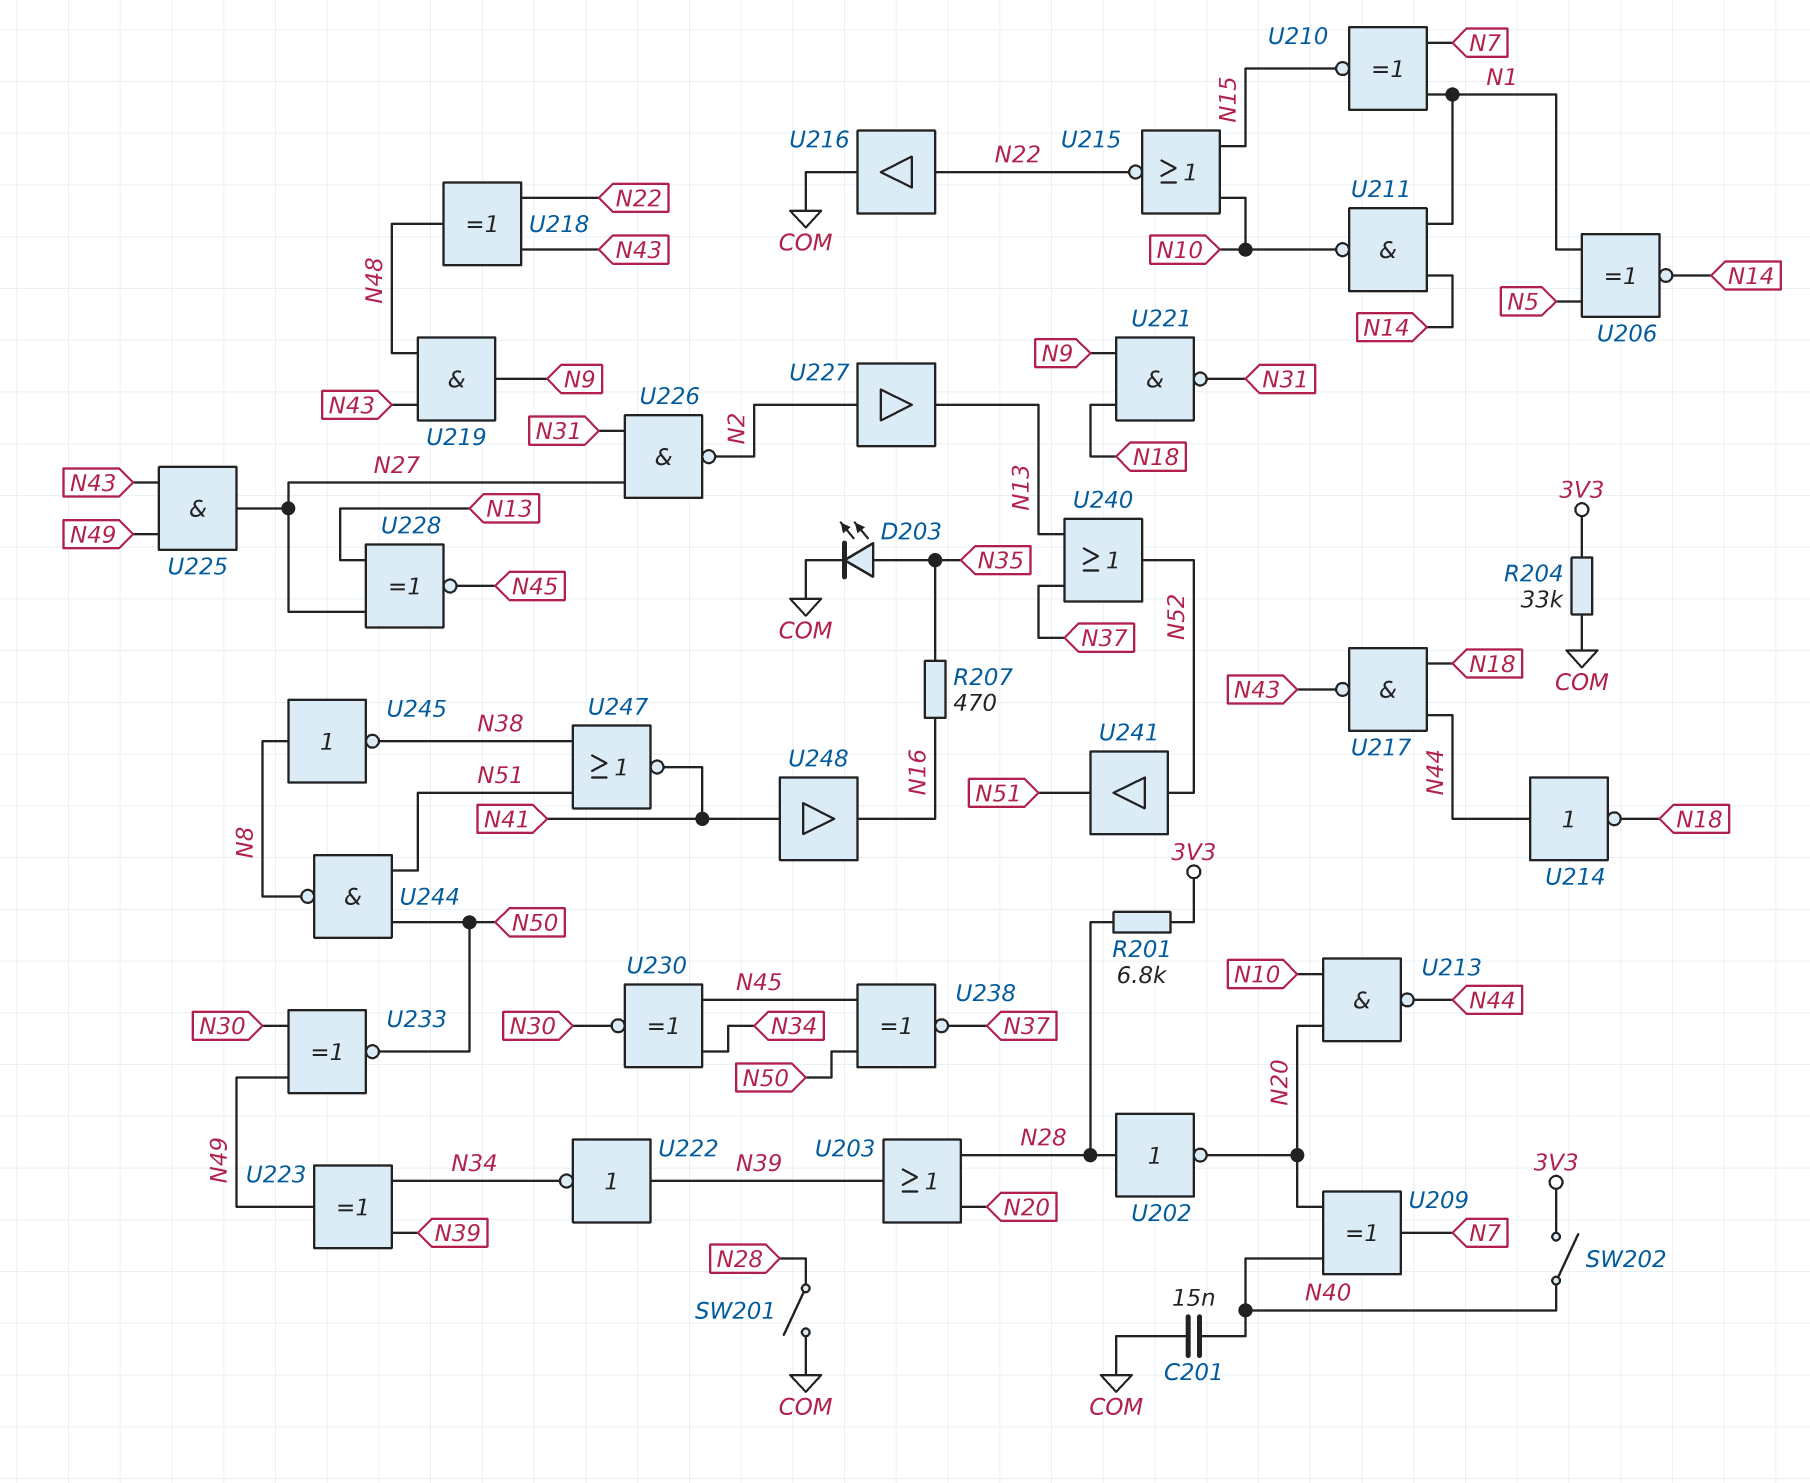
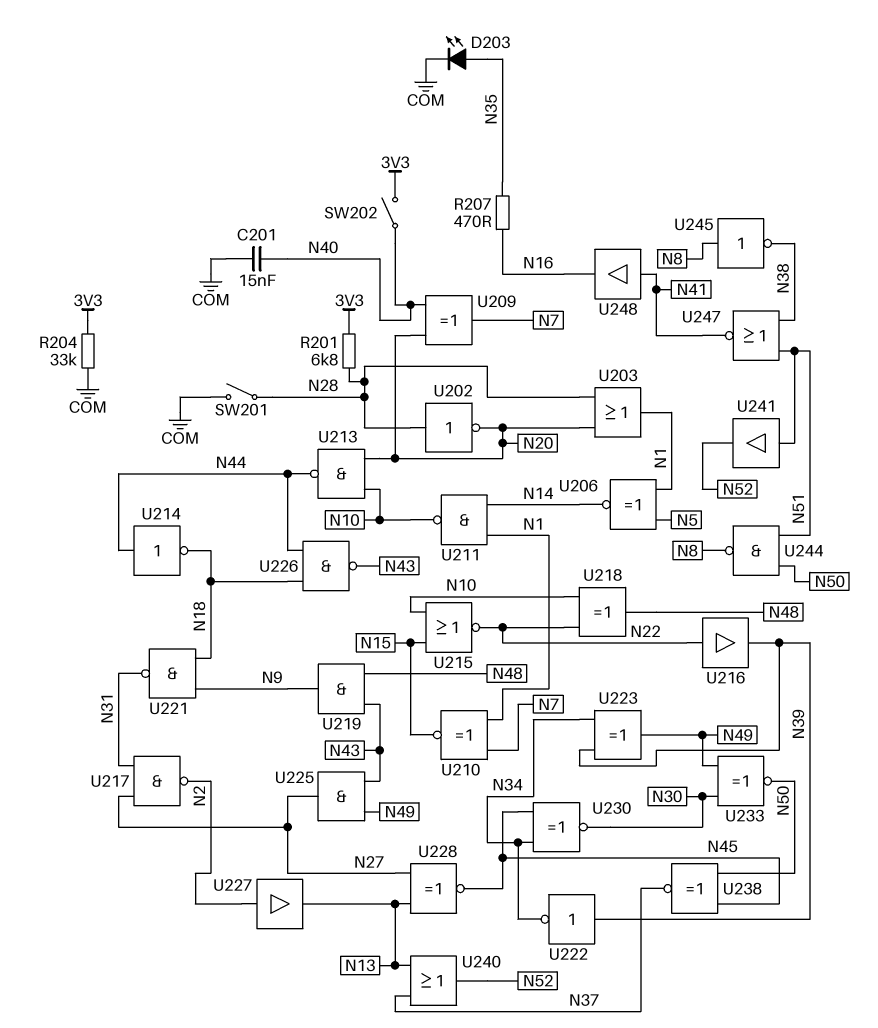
U203: OR (in N20, in N28, out N39) -> OR (in N20, in N28, out N1)
U216: buffer (in N22, out COM) -> buffer (in N22, out N39)
U217: NAND (in N18, in N44, out N43) -> NAND (in N27, in N31, out N2)
U218: XOR (in N22, in N43, out N48) -> XOR (in N10, in N22, out N48)
U226: NAND (in N27, in N31, out N2) -> NAND (in N18, in N44, out N43)
U241: buffer (in N52, out N51) -> buffer (in N51, out N52)

